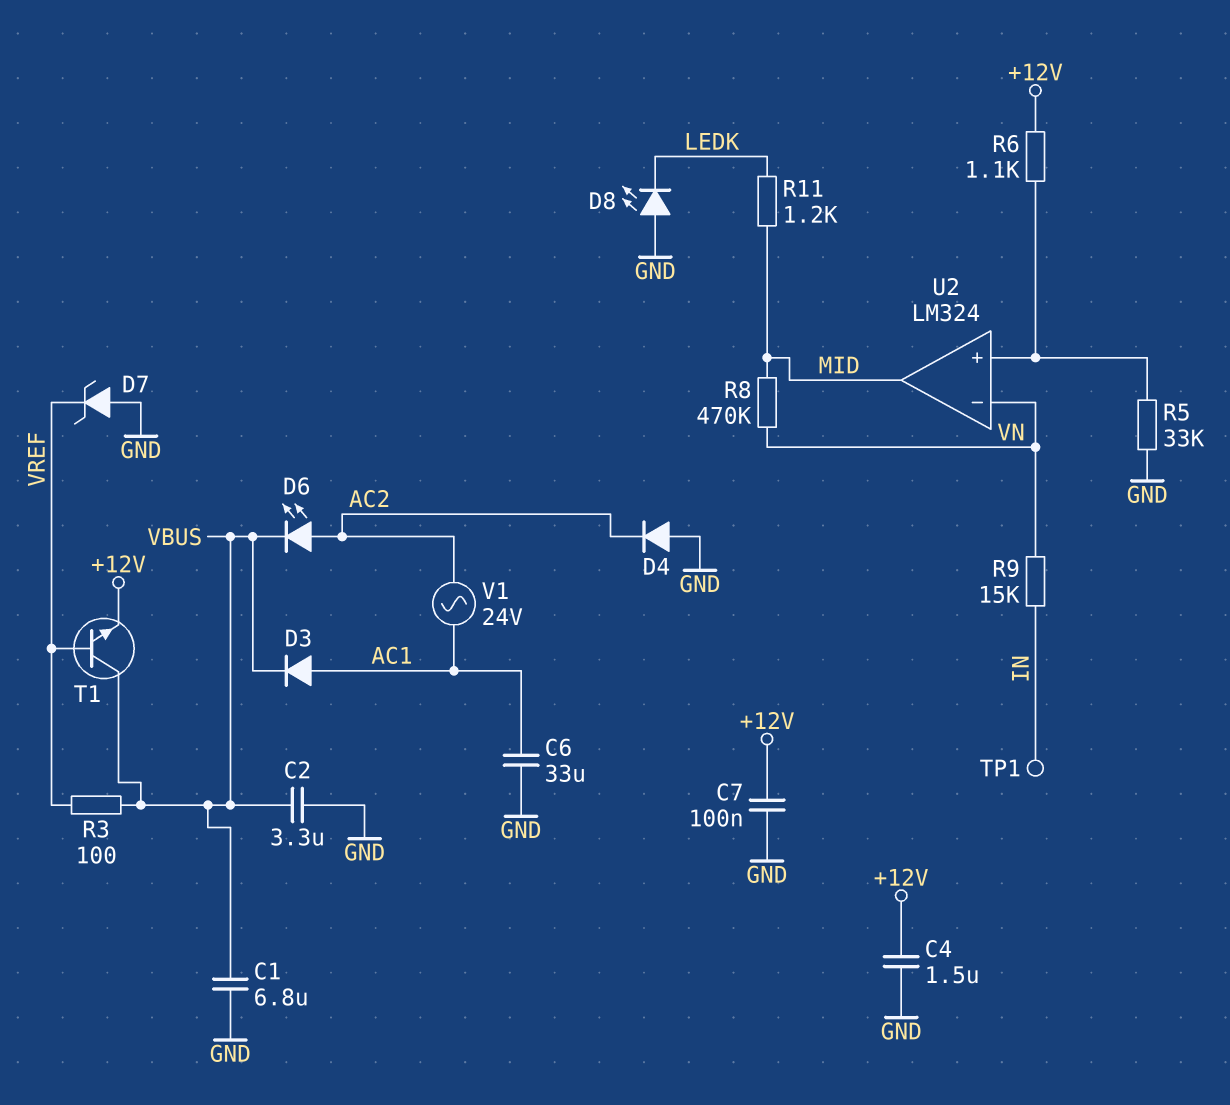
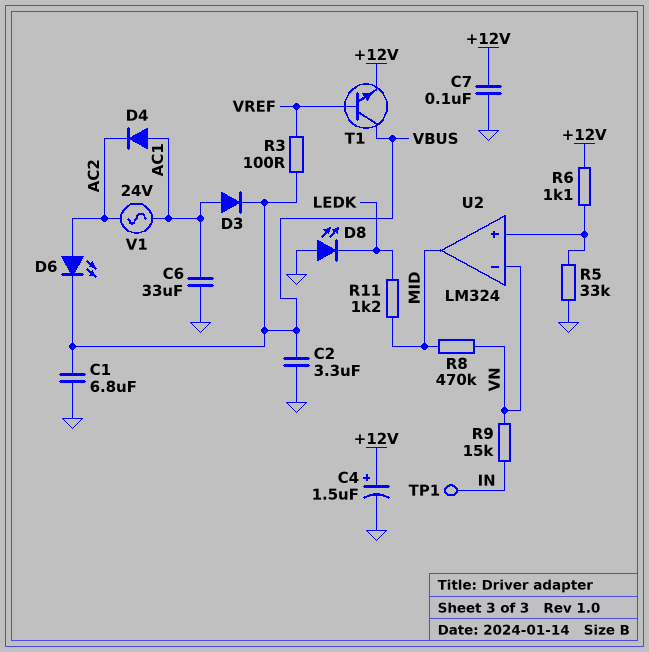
C4: 1.5uF (+12V, GND) -> 1.5uF (plus +12V, minus GND)
D4: diode (A GND, K AC2) -> diode (A AC1, K AC2)
D7: zener (A GND, K VREF) -> none

